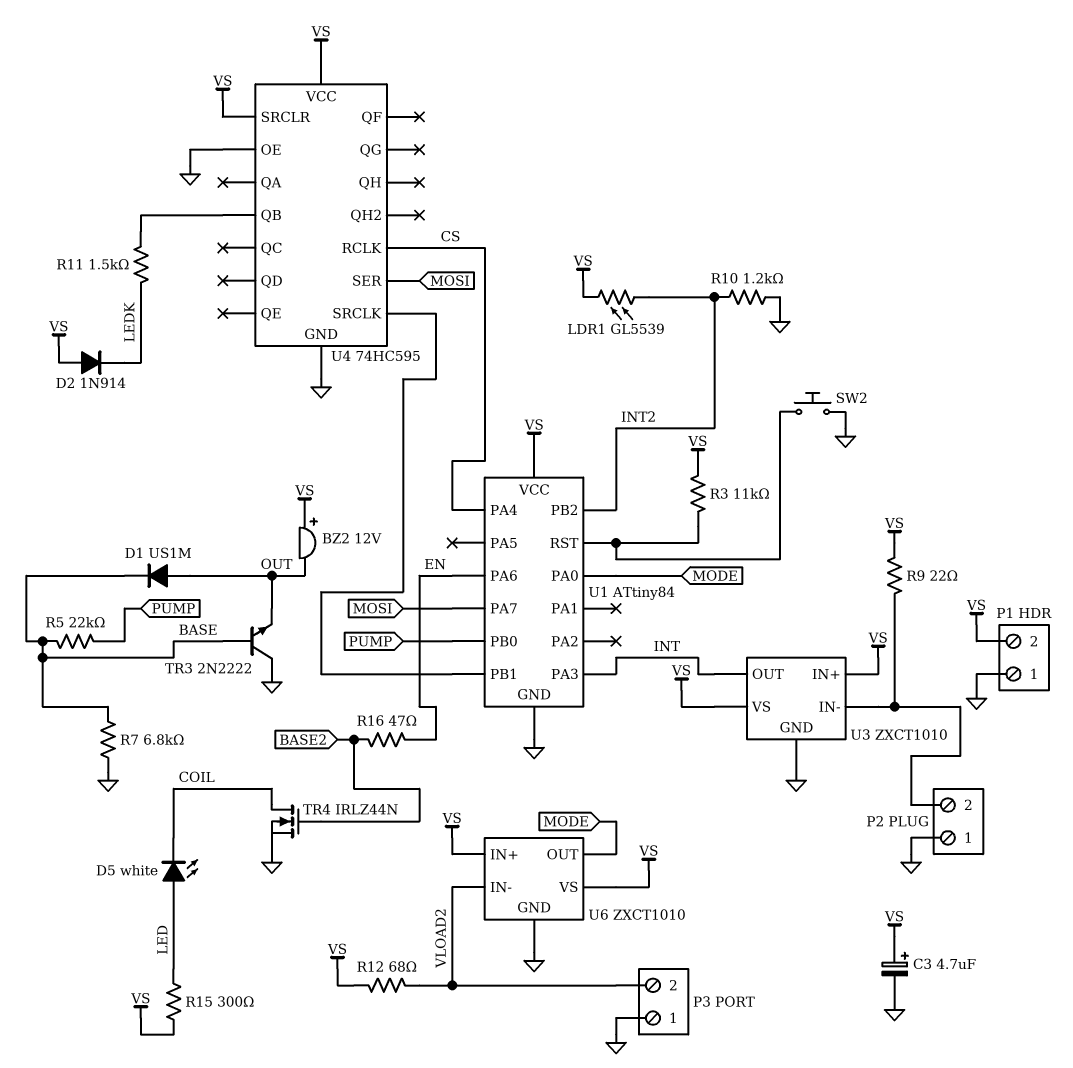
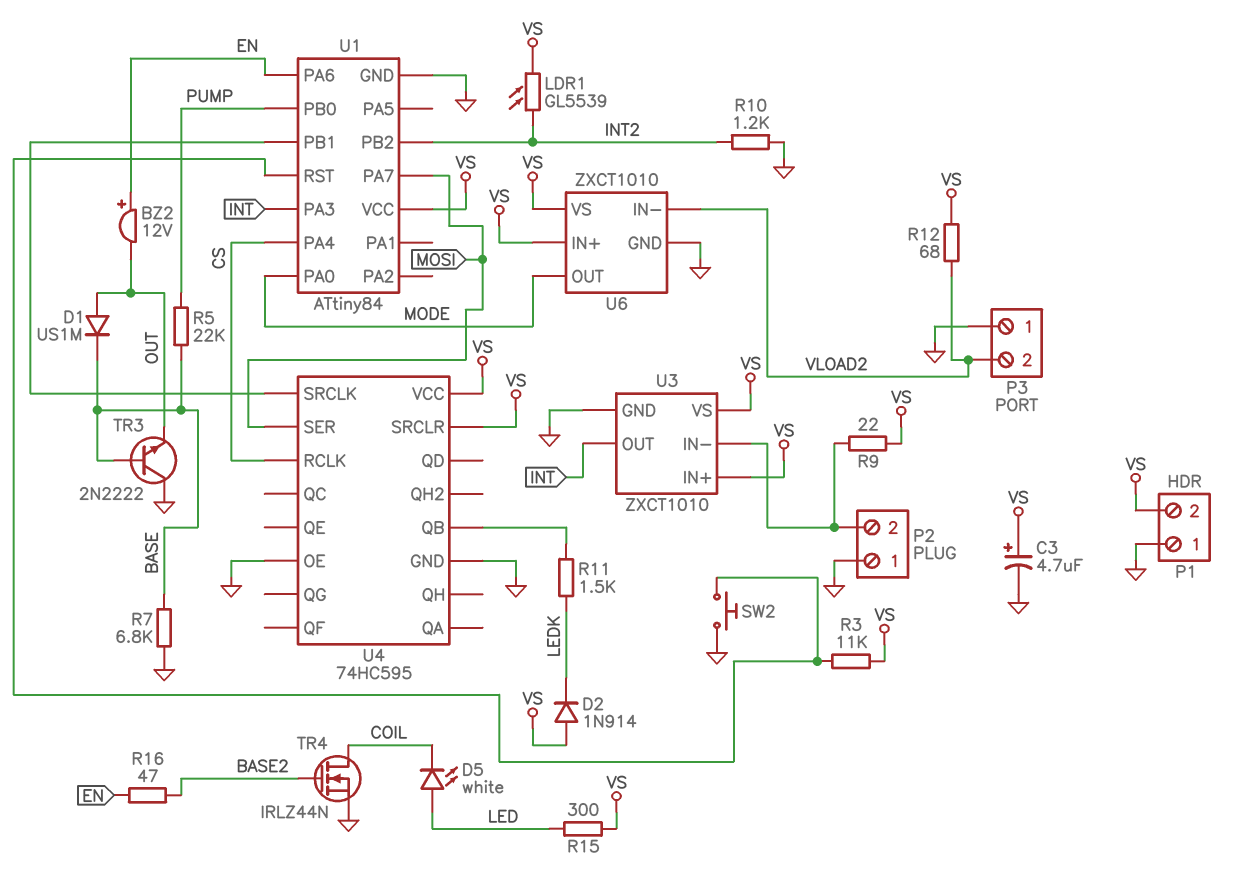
BZ2: buzzer 12V (plus VS, minus OUT) -> buzzer 12V (plus EN, minus OUT)

